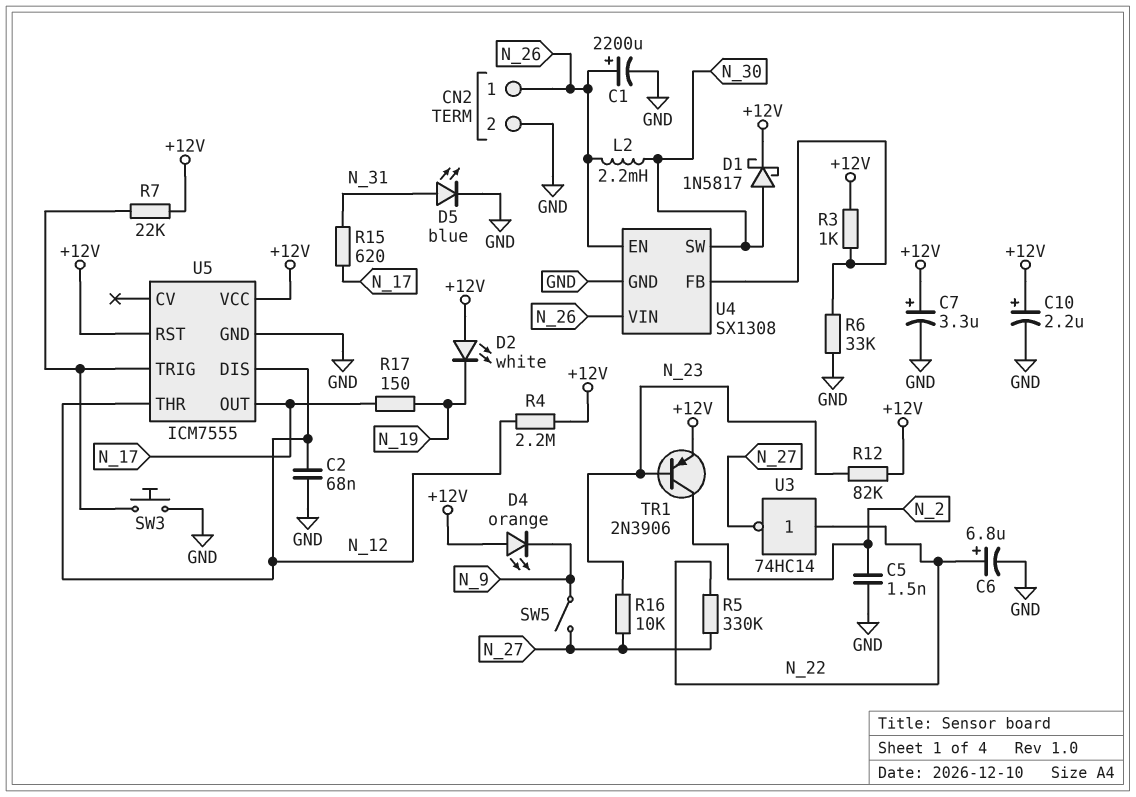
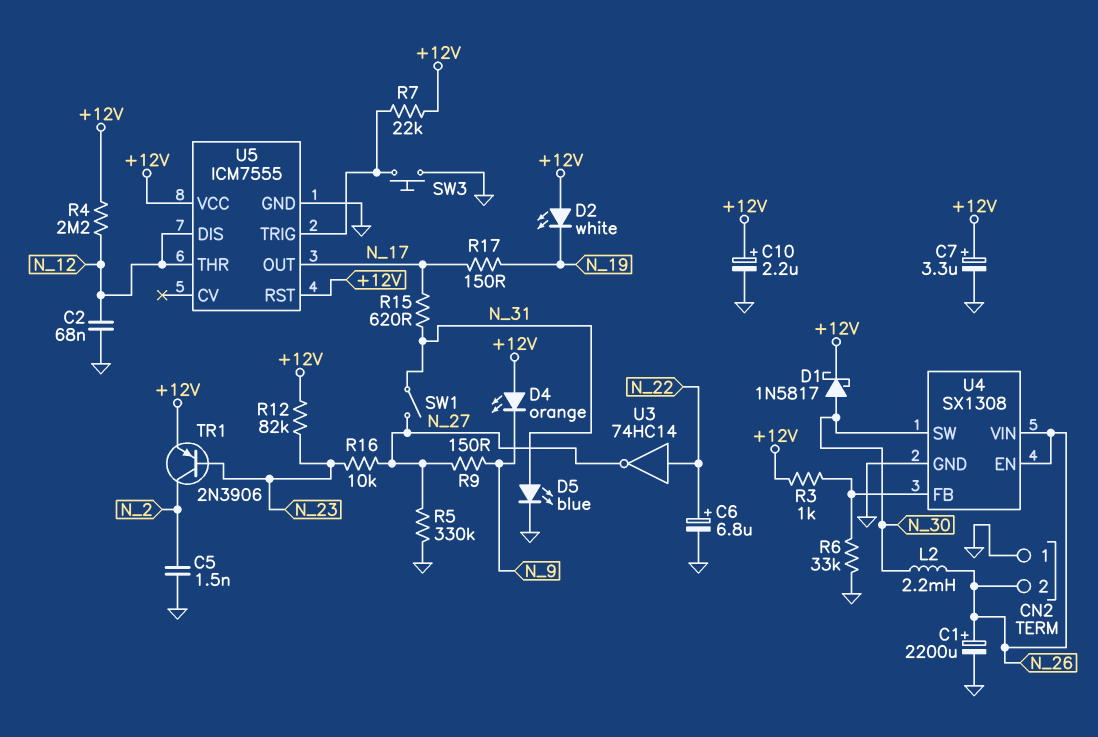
CN2 pin 1: N_26 -> GND
CN2 pin 2: GND -> N_26
R5: 330k (N_22, N_27) -> 330k (GND, N_27)
R9: none -> 150 (N_9, N_27)
SW1: none -> switch (N_27, N_31)
SW5: switch (N_9, N_27) -> none

